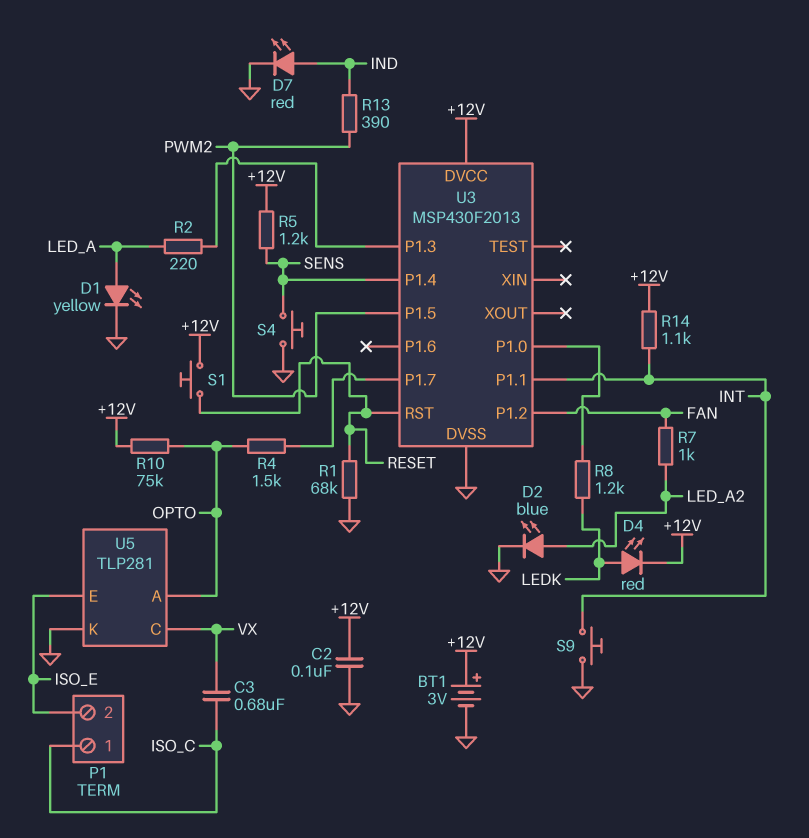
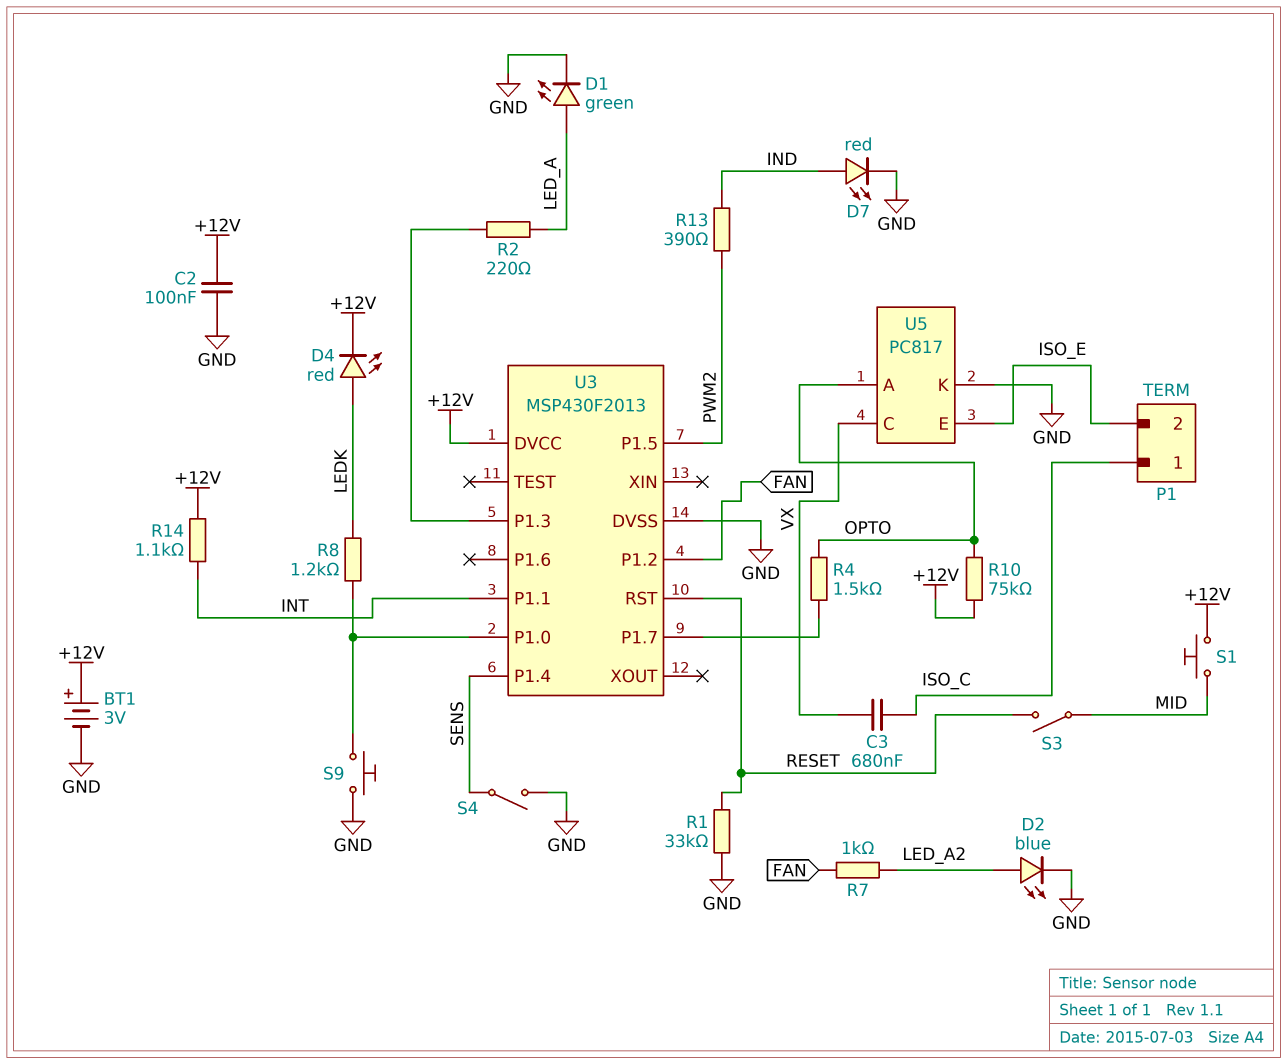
D1: LED yellow (A LED_A, K GND) -> LED green (A LED_A, K GND)
R1: 68k (GND, RESET) -> 33k (GND, RESET)
R5: 1.2k (+12V, SENS) -> none
S1: button (+12V, RESET) -> button (+12V, MID)
S3: none -> switch (MID, RESET)
S4: button (GND, SENS) -> switch (GND, SENS)
S9: button (GND, INT) -> button (GND, U3/P1.0)
U5: TLP281 -> PC817

